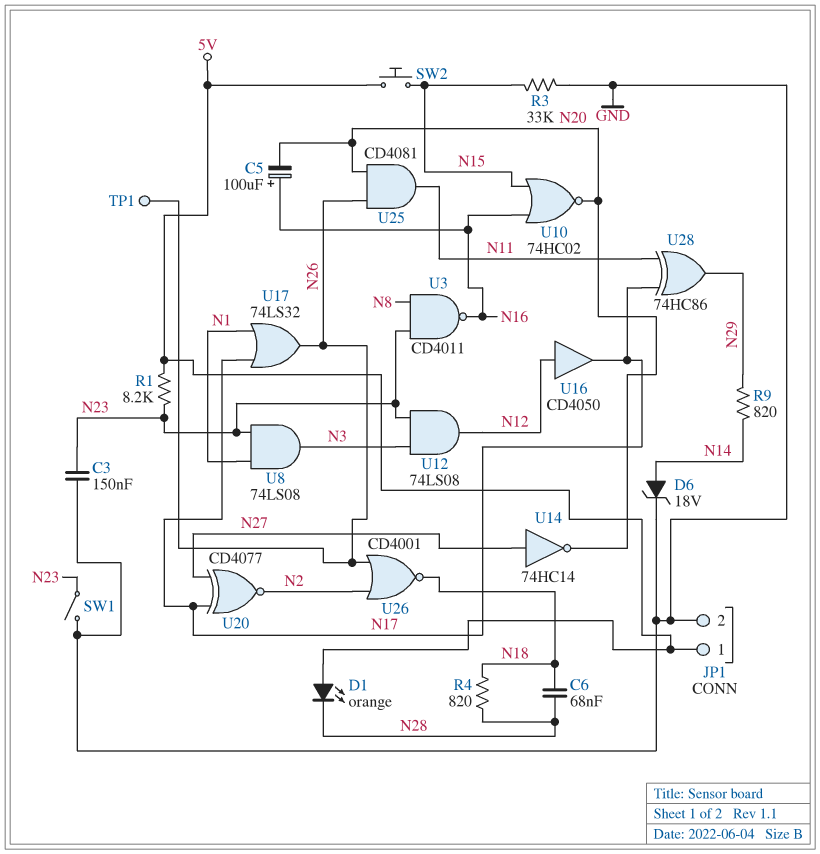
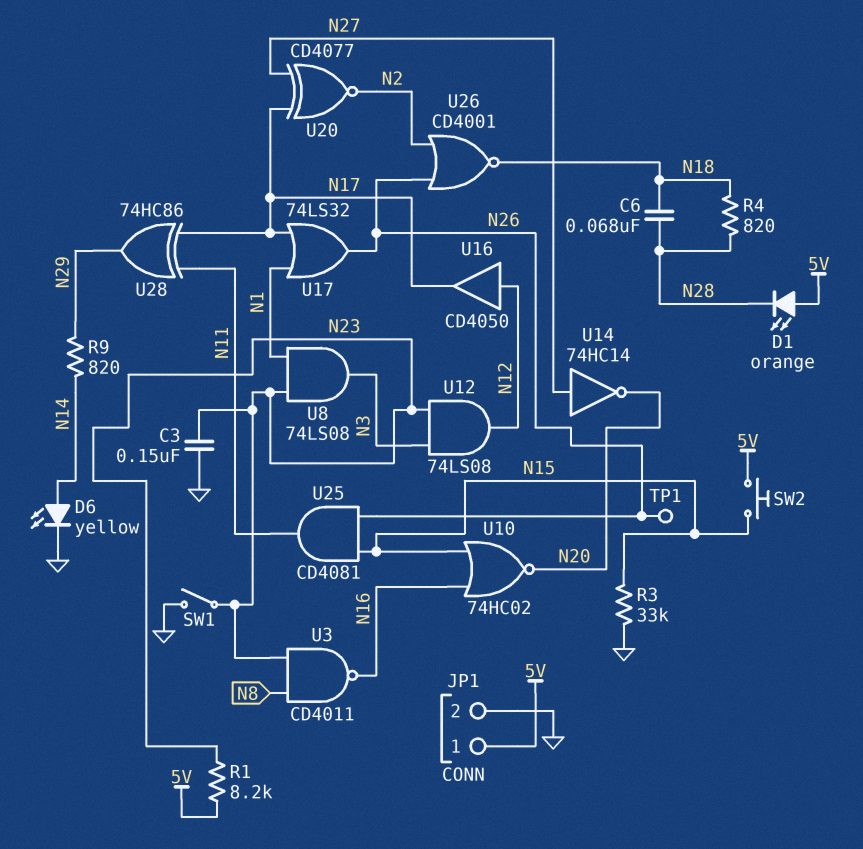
C5: 100uF (plus N16, minus N20) -> none
D6: zener 18V (A N14, K GND) -> LED yellow (A N14, K GND)
U25: AND CD4081 (in N20, in N26, out N11) -> AND CD4081 (in N15, in N26, out N11)

